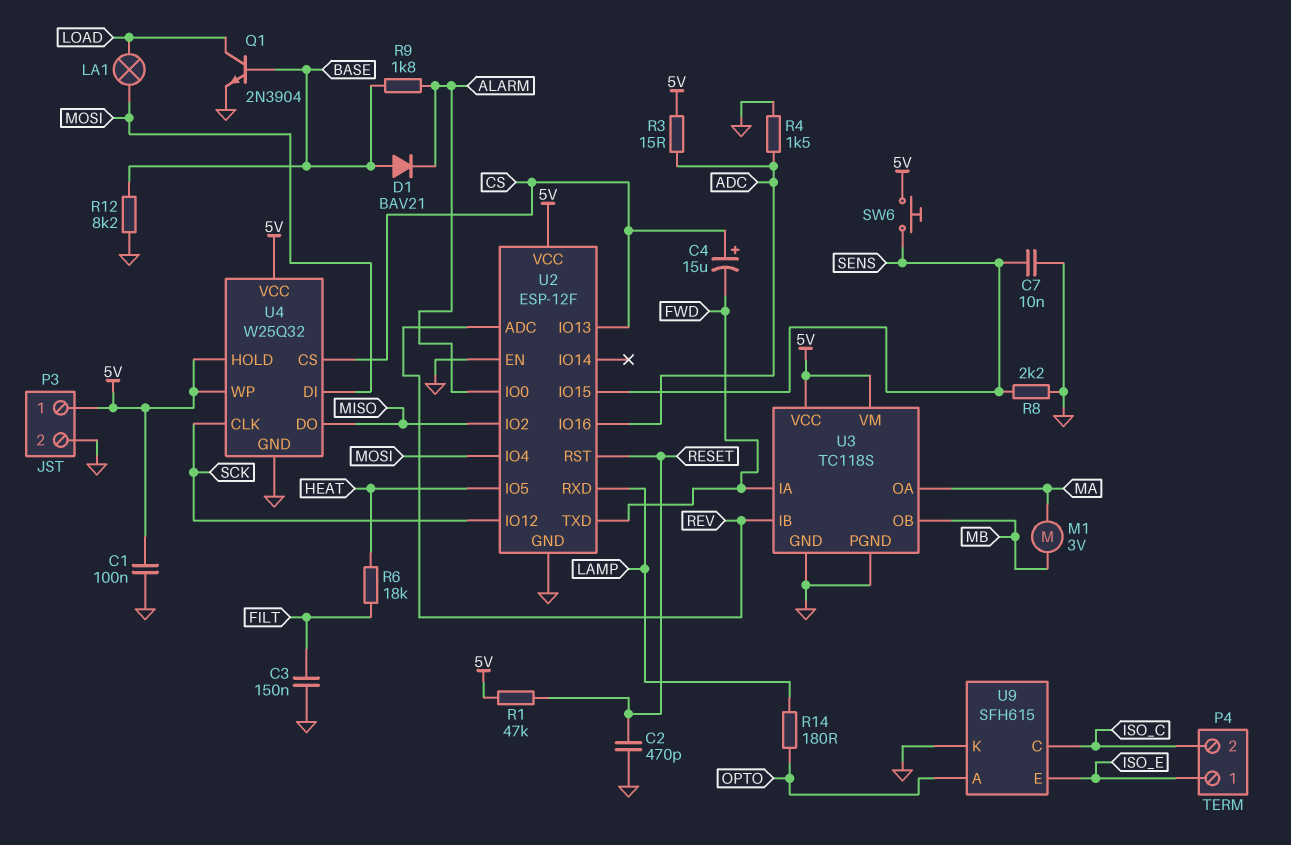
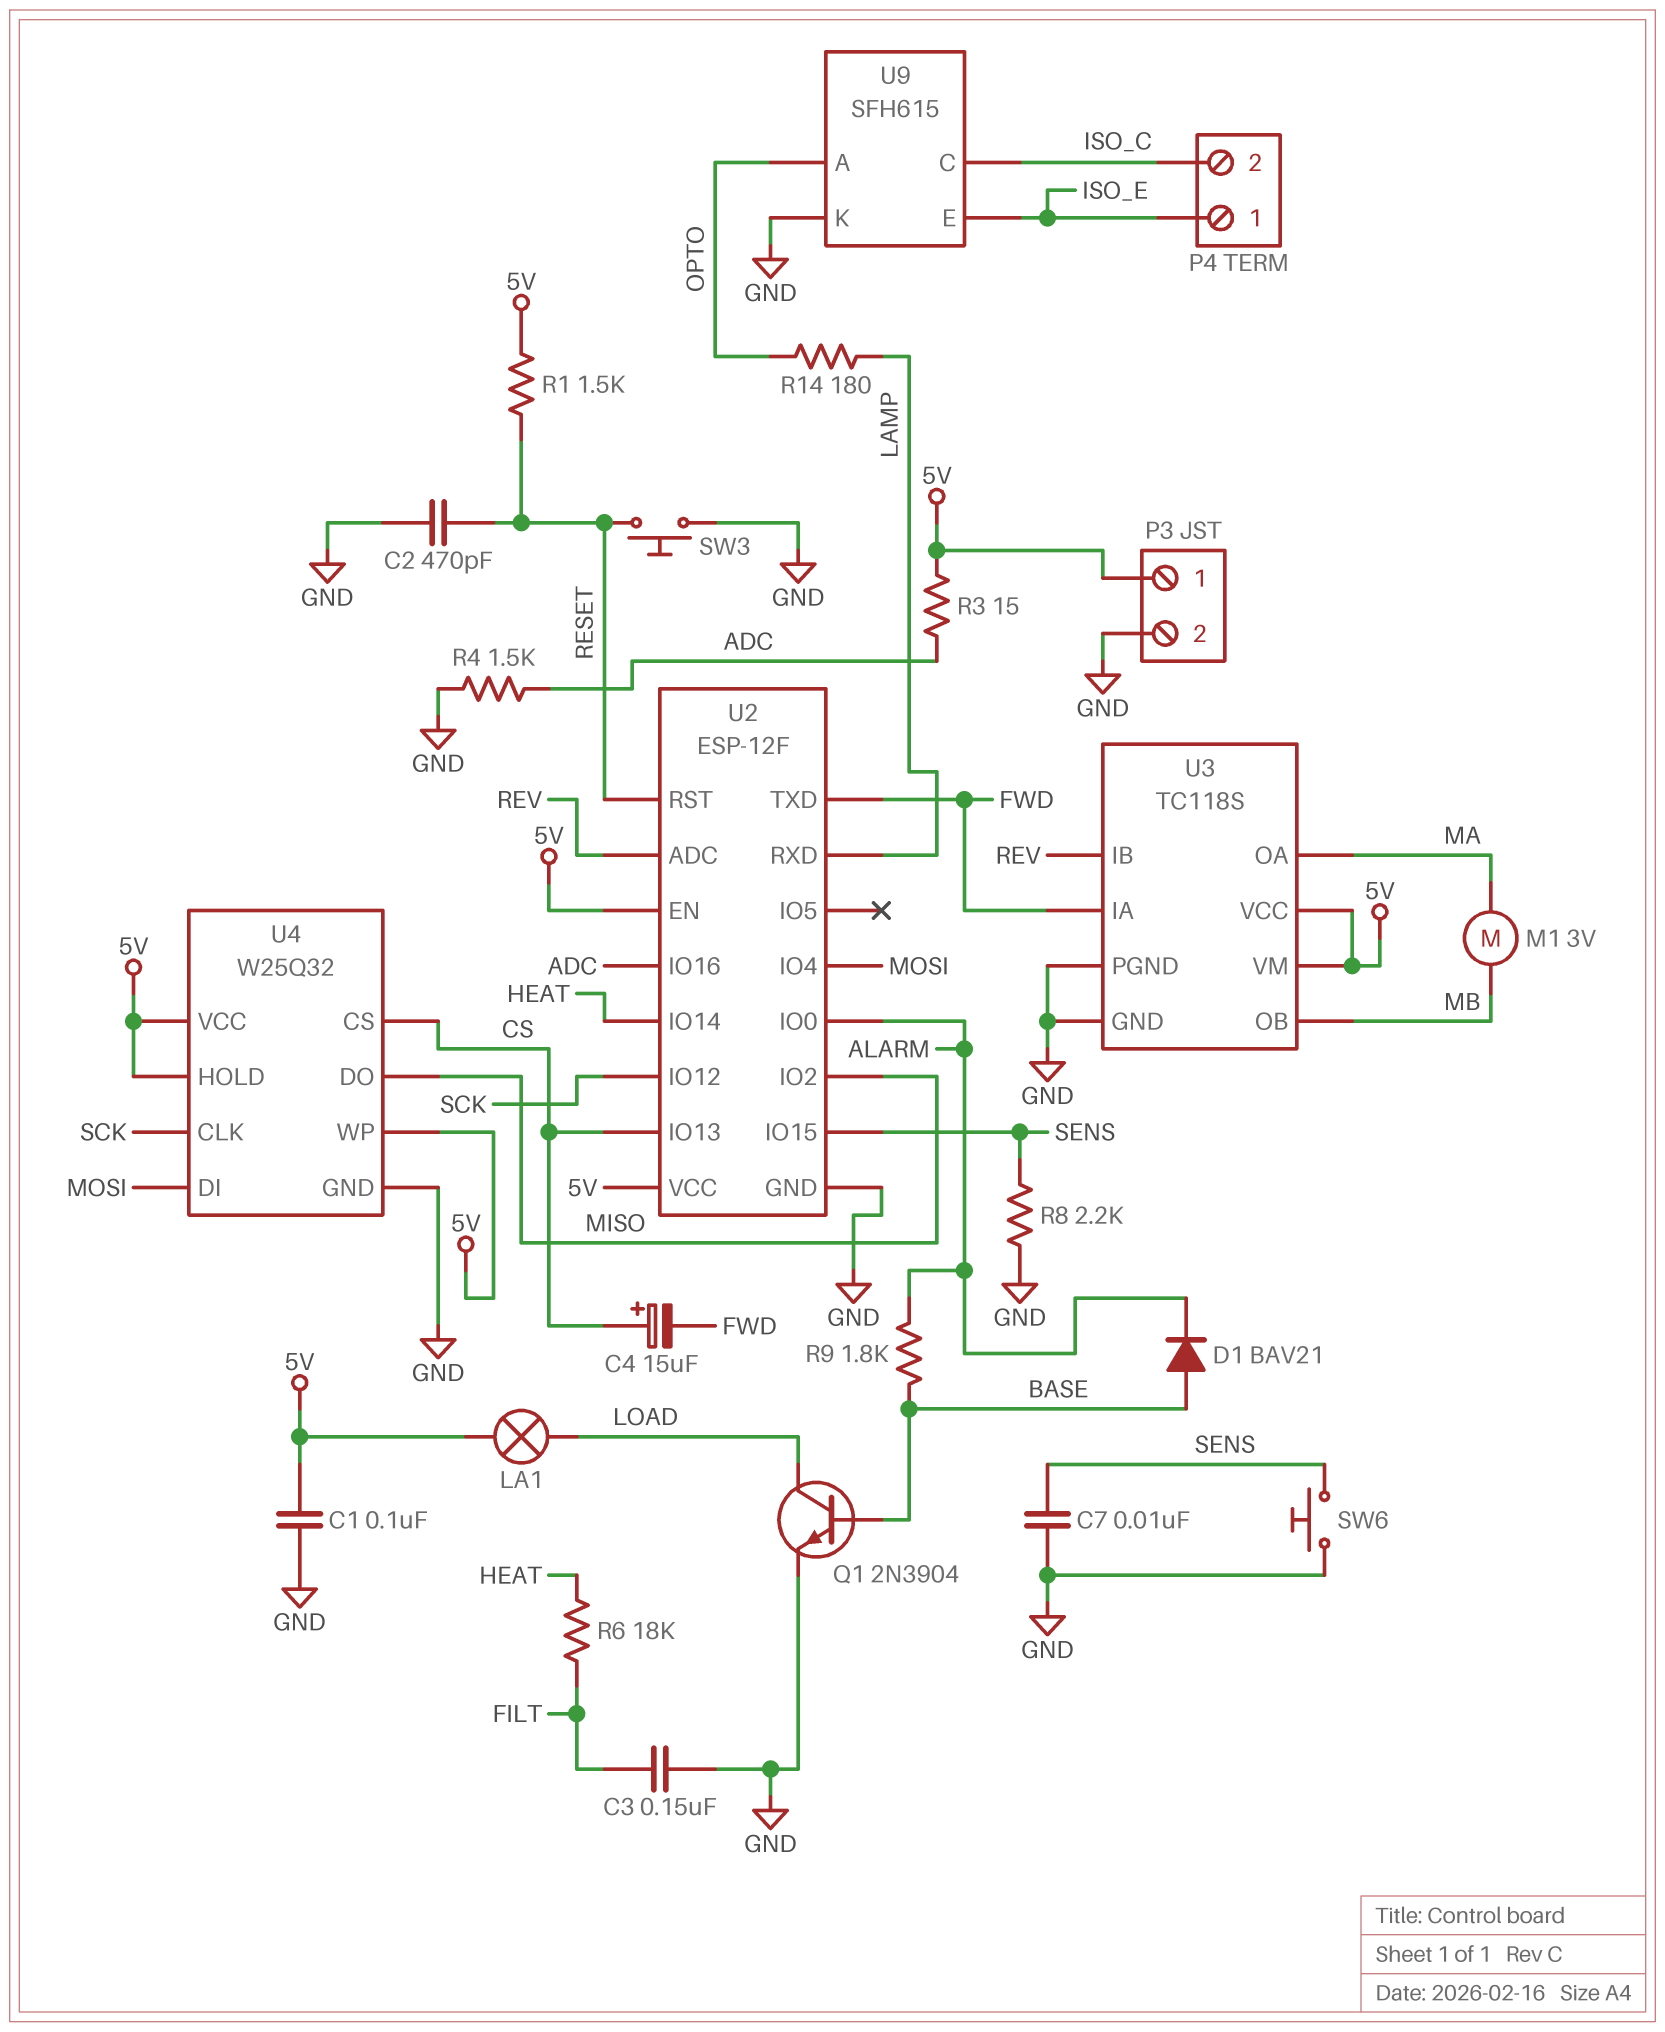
LA1: lamp (LOAD, MOSI) -> lamp (5V, LOAD)
R1: 47k (5V, RESET) -> 1.5k (5V, RESET)
R12: 8.2k (BASE, GND) -> none
SW3: none -> button (GND, RESET)
SW6: button (5V, SENS) -> button (GND, SENS)
U2 pin EN: GND -> 5V
U2 pin IO5: HEAT -> none
U2 pin IO14: none -> HEAT

